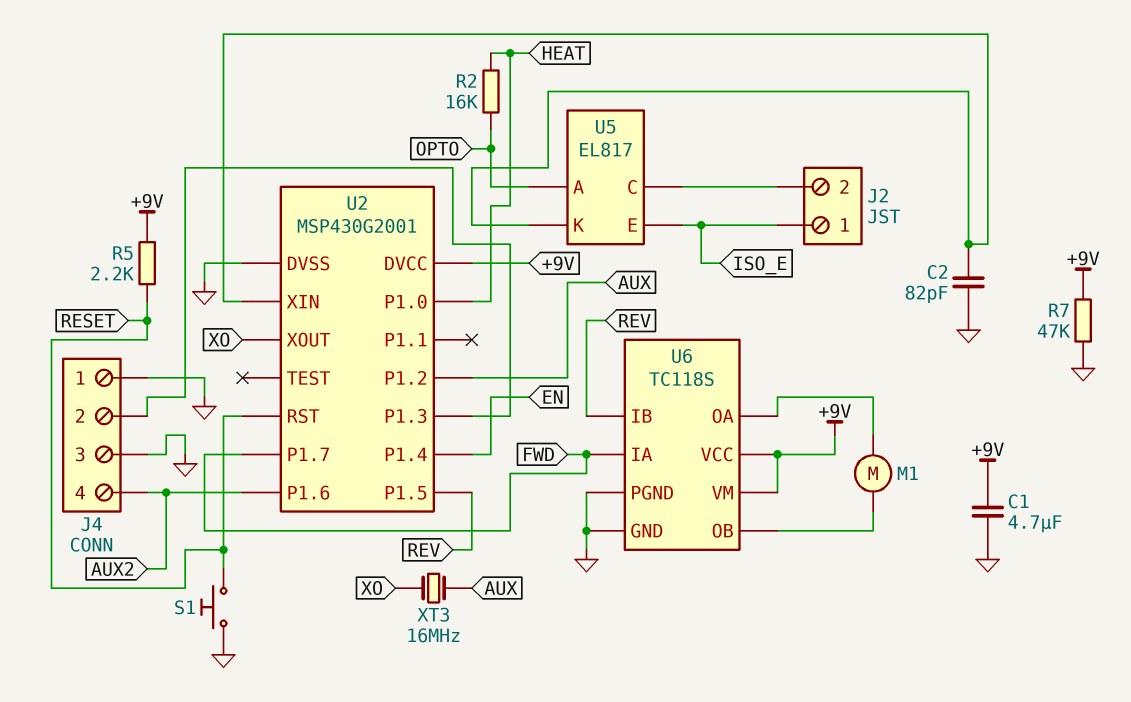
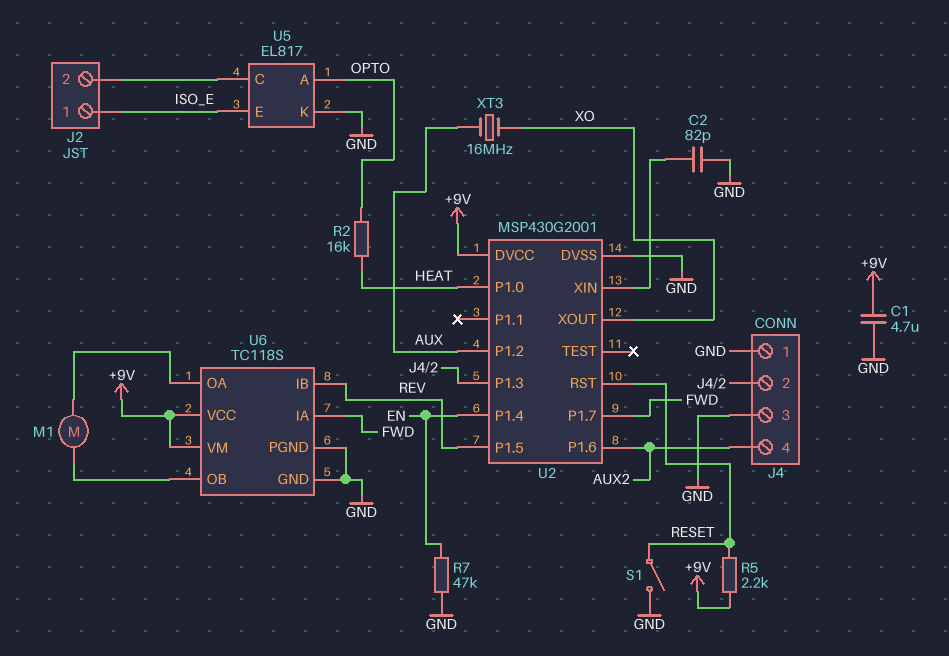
R7: 47k (+9V, GND) -> 47k (EN, GND)
S1: button (GND, RESET) -> switch (GND, RESET)
U5 pin K: U2/XIN -> GND

